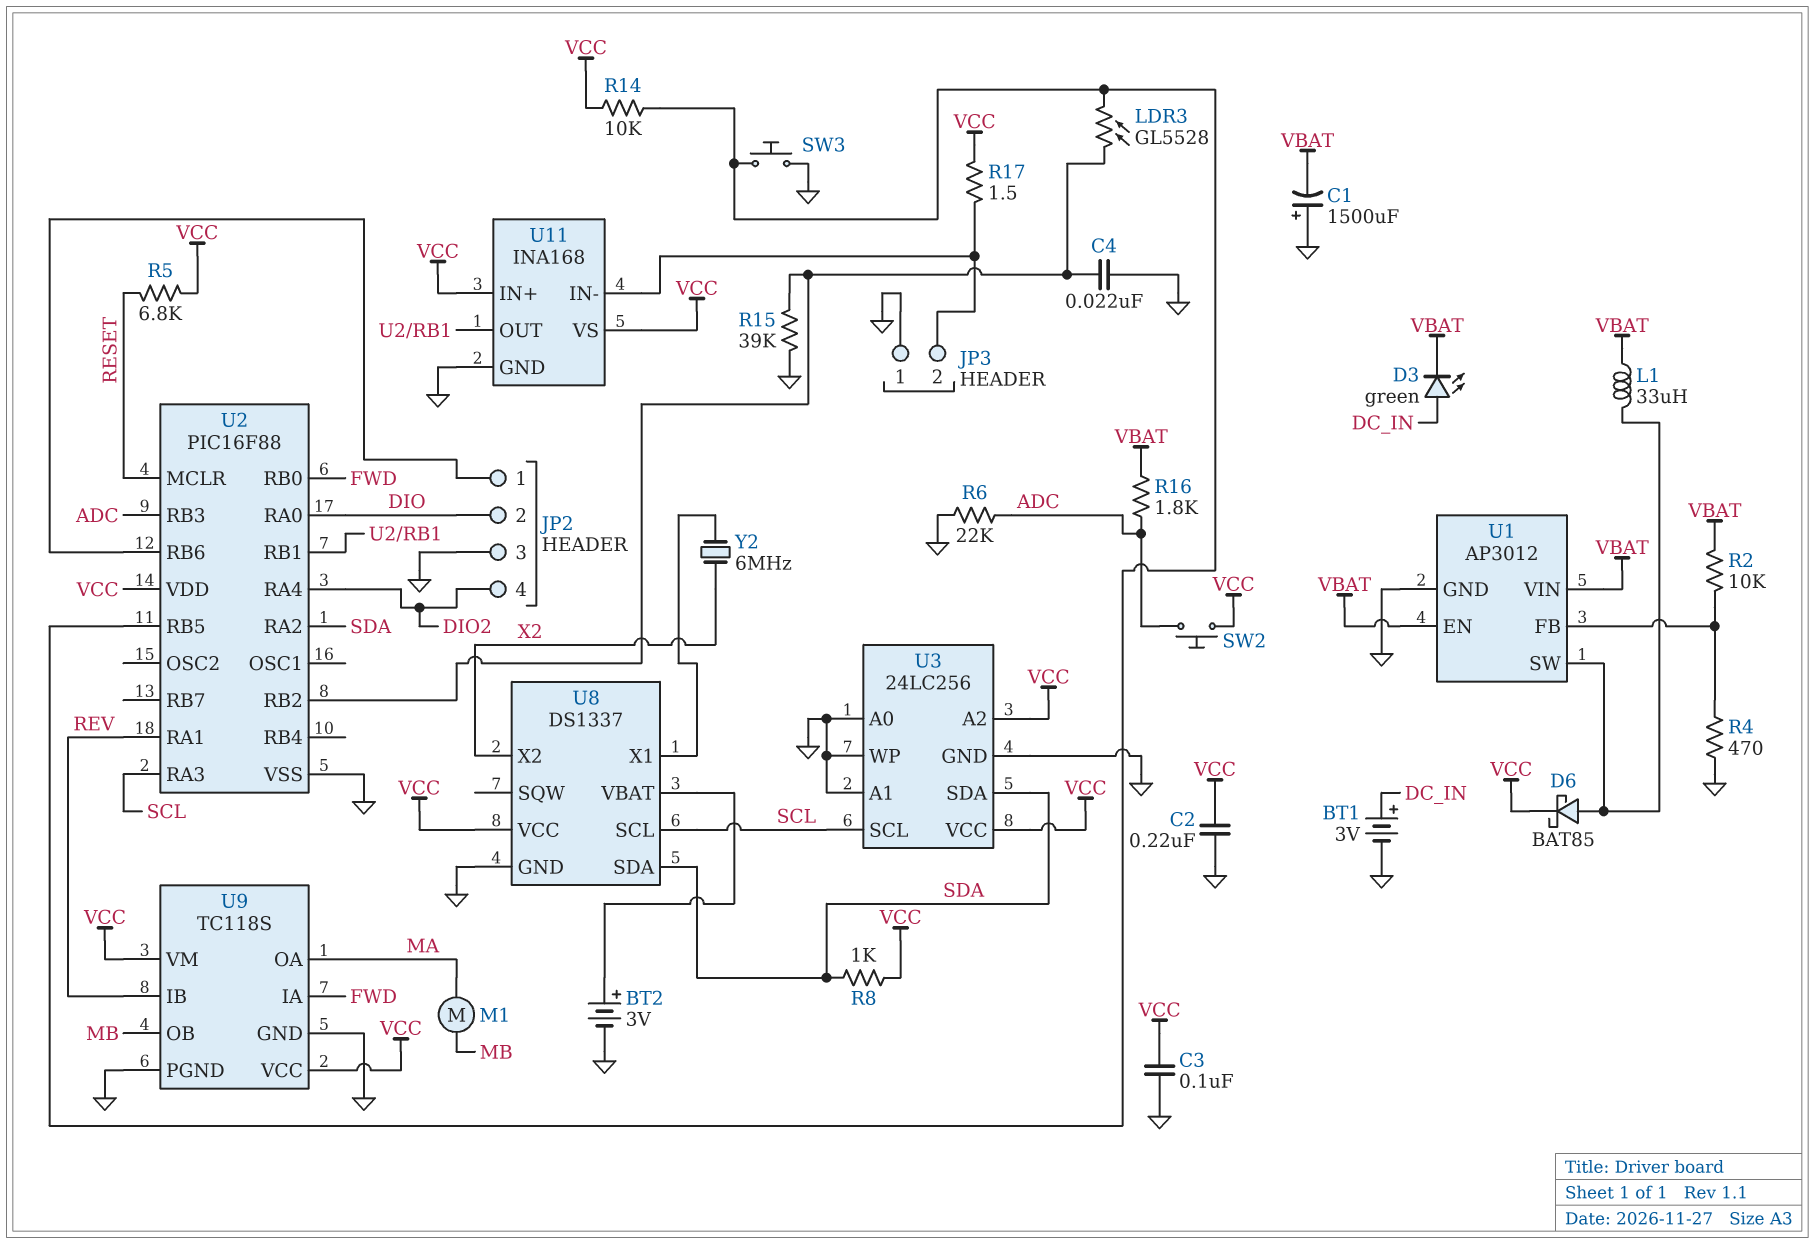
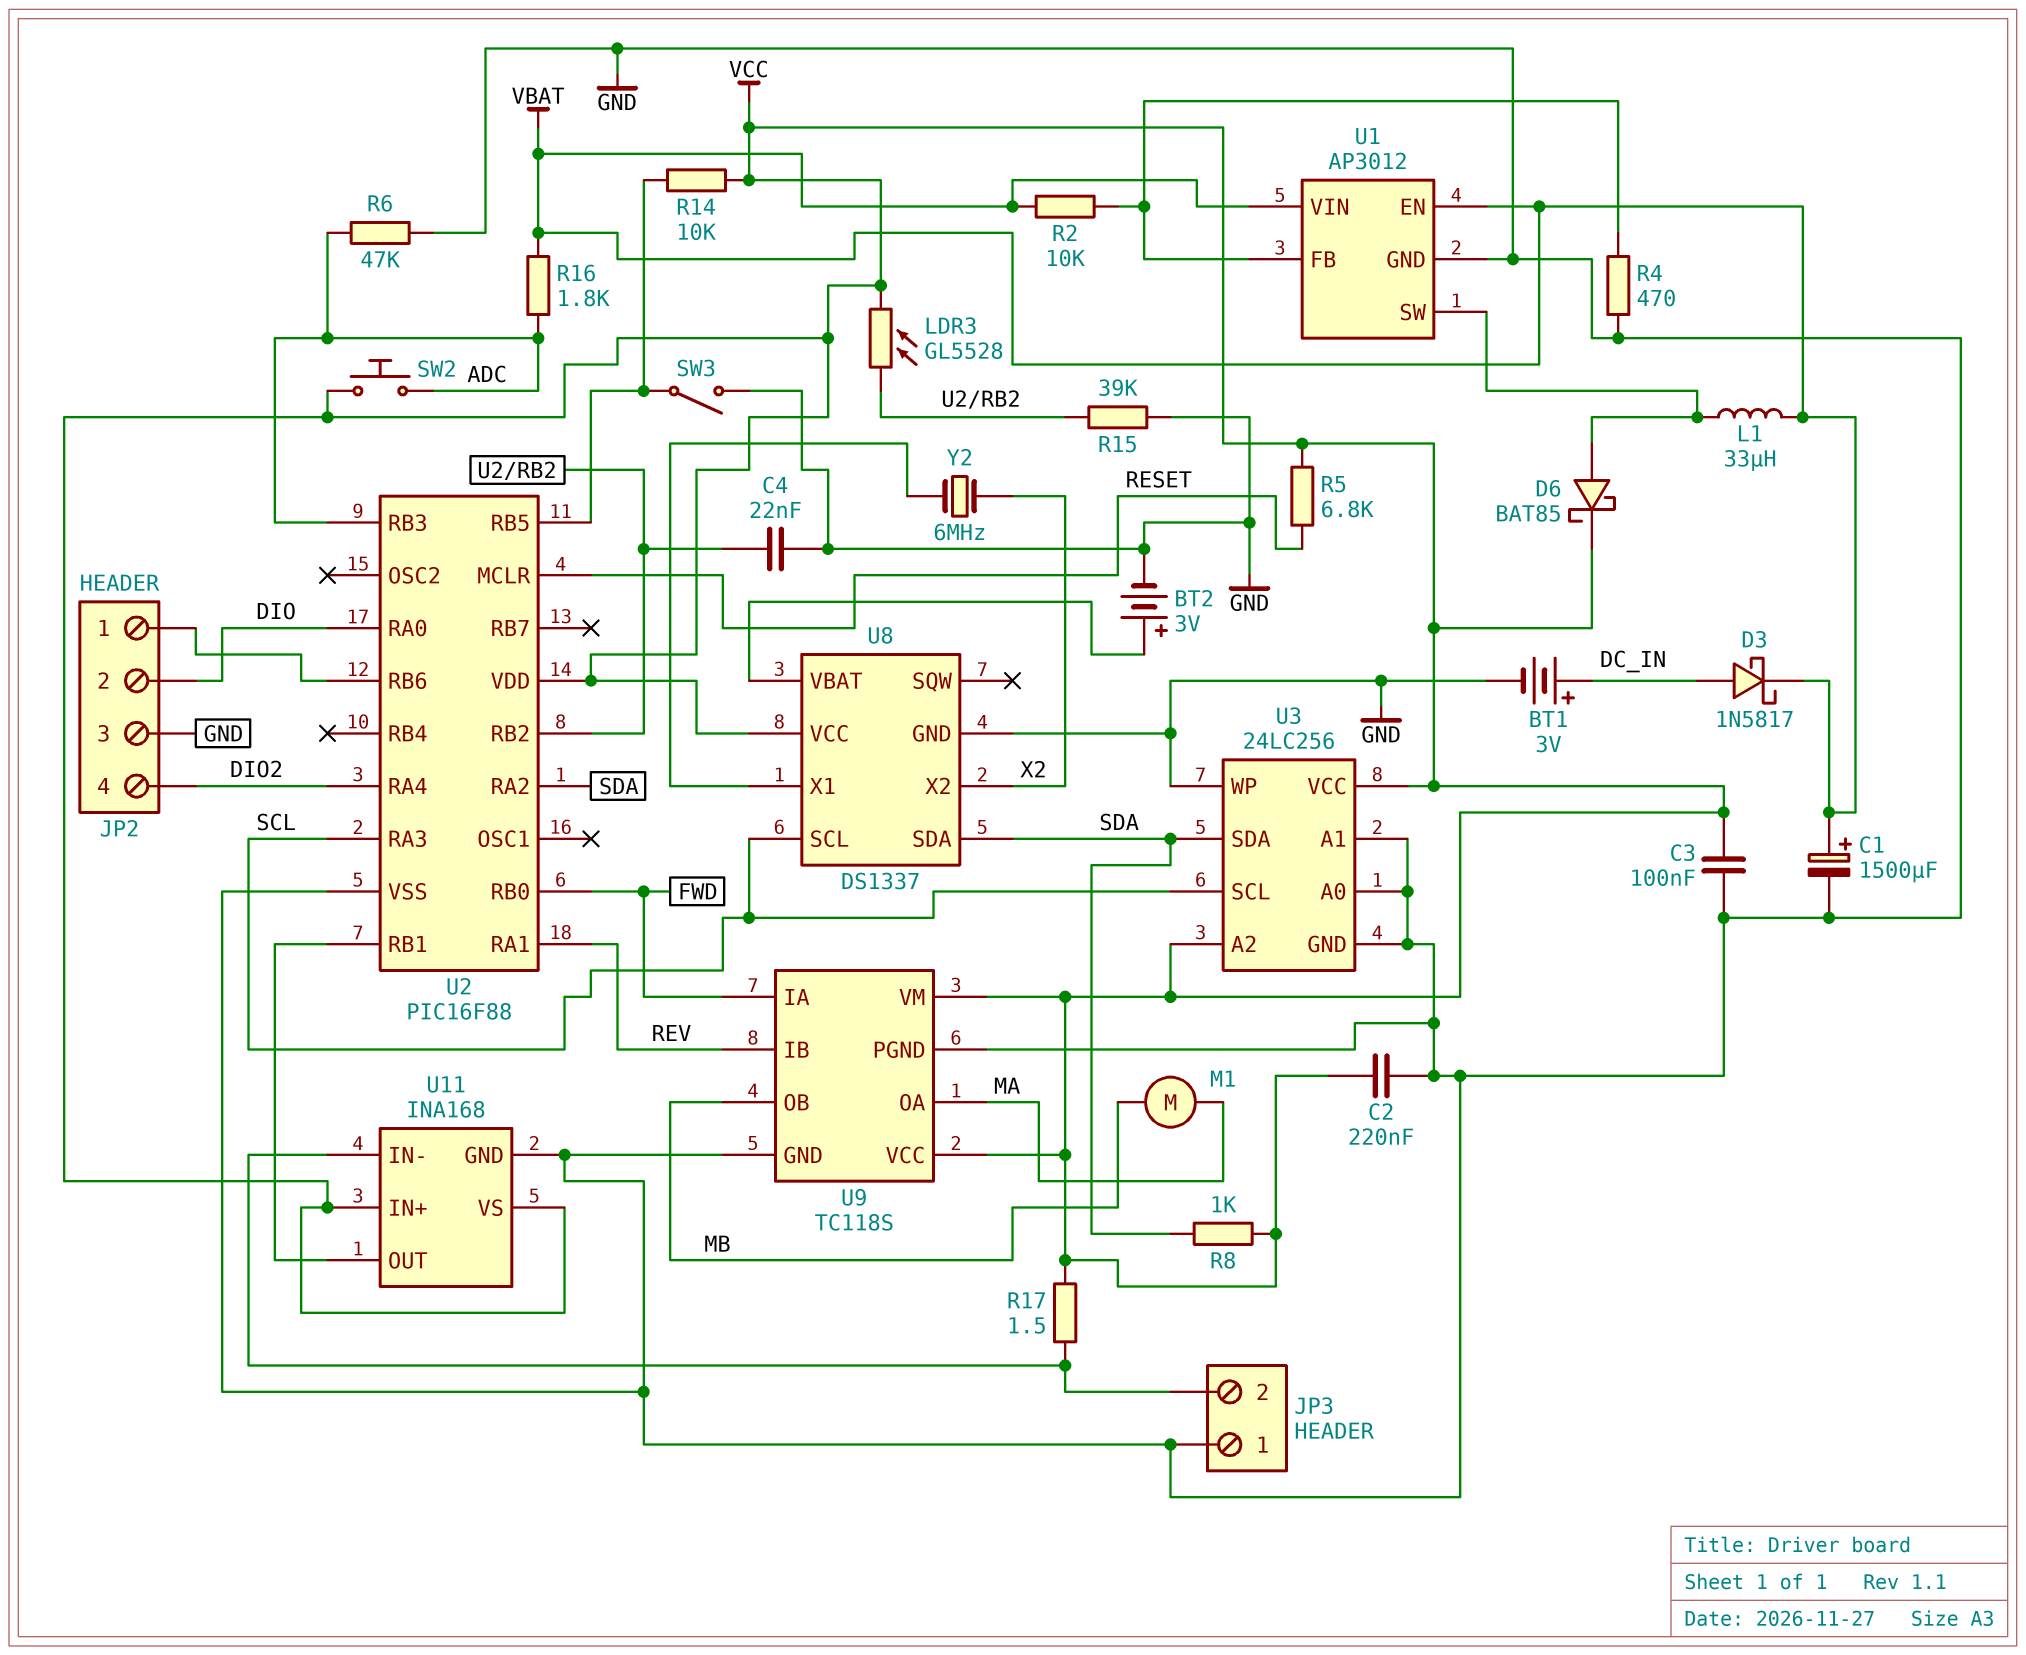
C1: 1500uF (plus GND, minus VBAT) -> 1500uF (plus VBAT, minus GND)
D3: LED green (A DC_IN, K VBAT) -> schottky 1N5817 (A DC_IN, K VBAT)
LDR3: GL5528 (U2/RB2, U2/RB5) -> GL5528 (U2/RB2, VCC)
R6: 22k (ADC, GND) -> 47k (ADC, GND)
SW3: button (GND, U2/RB5) -> switch (GND, U2/RB5)

